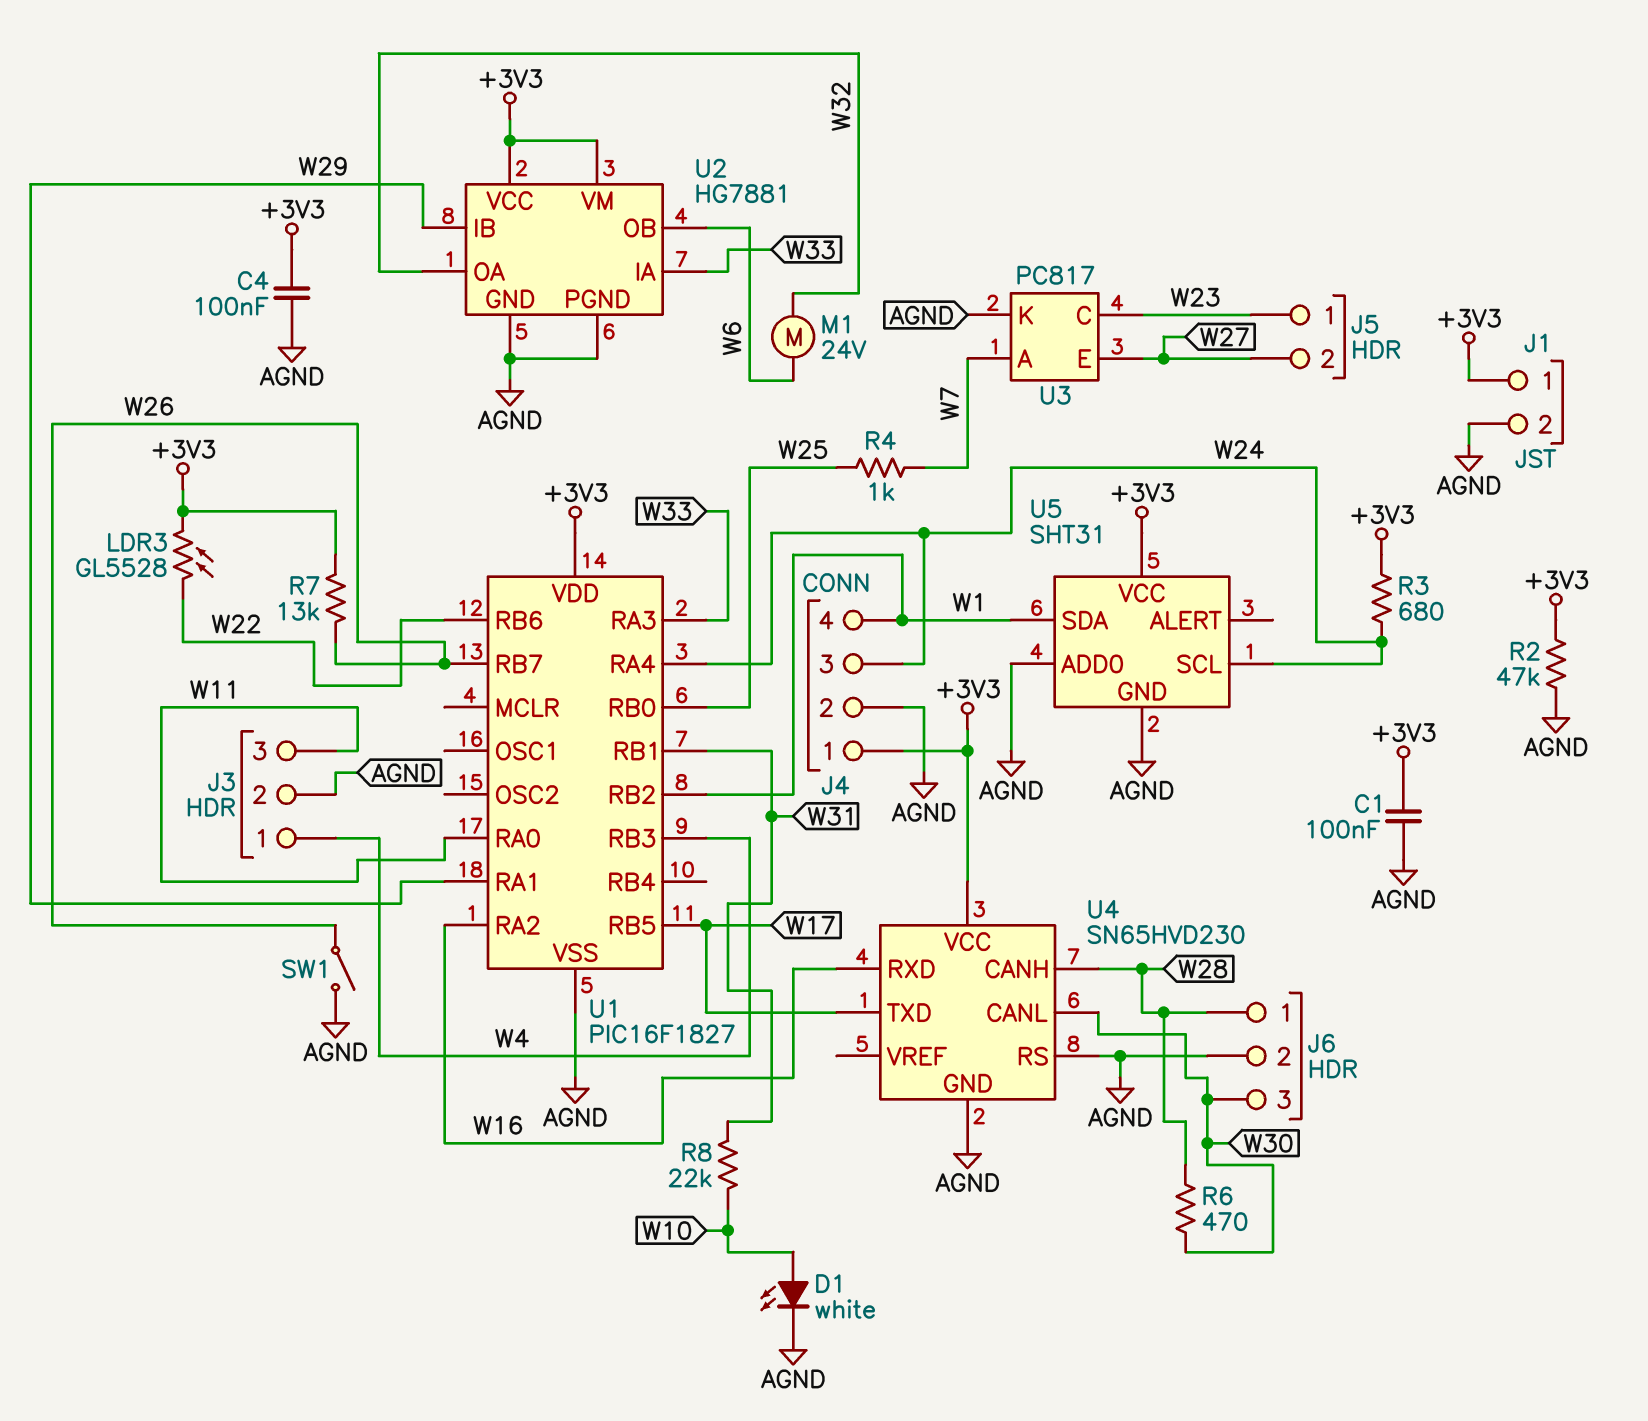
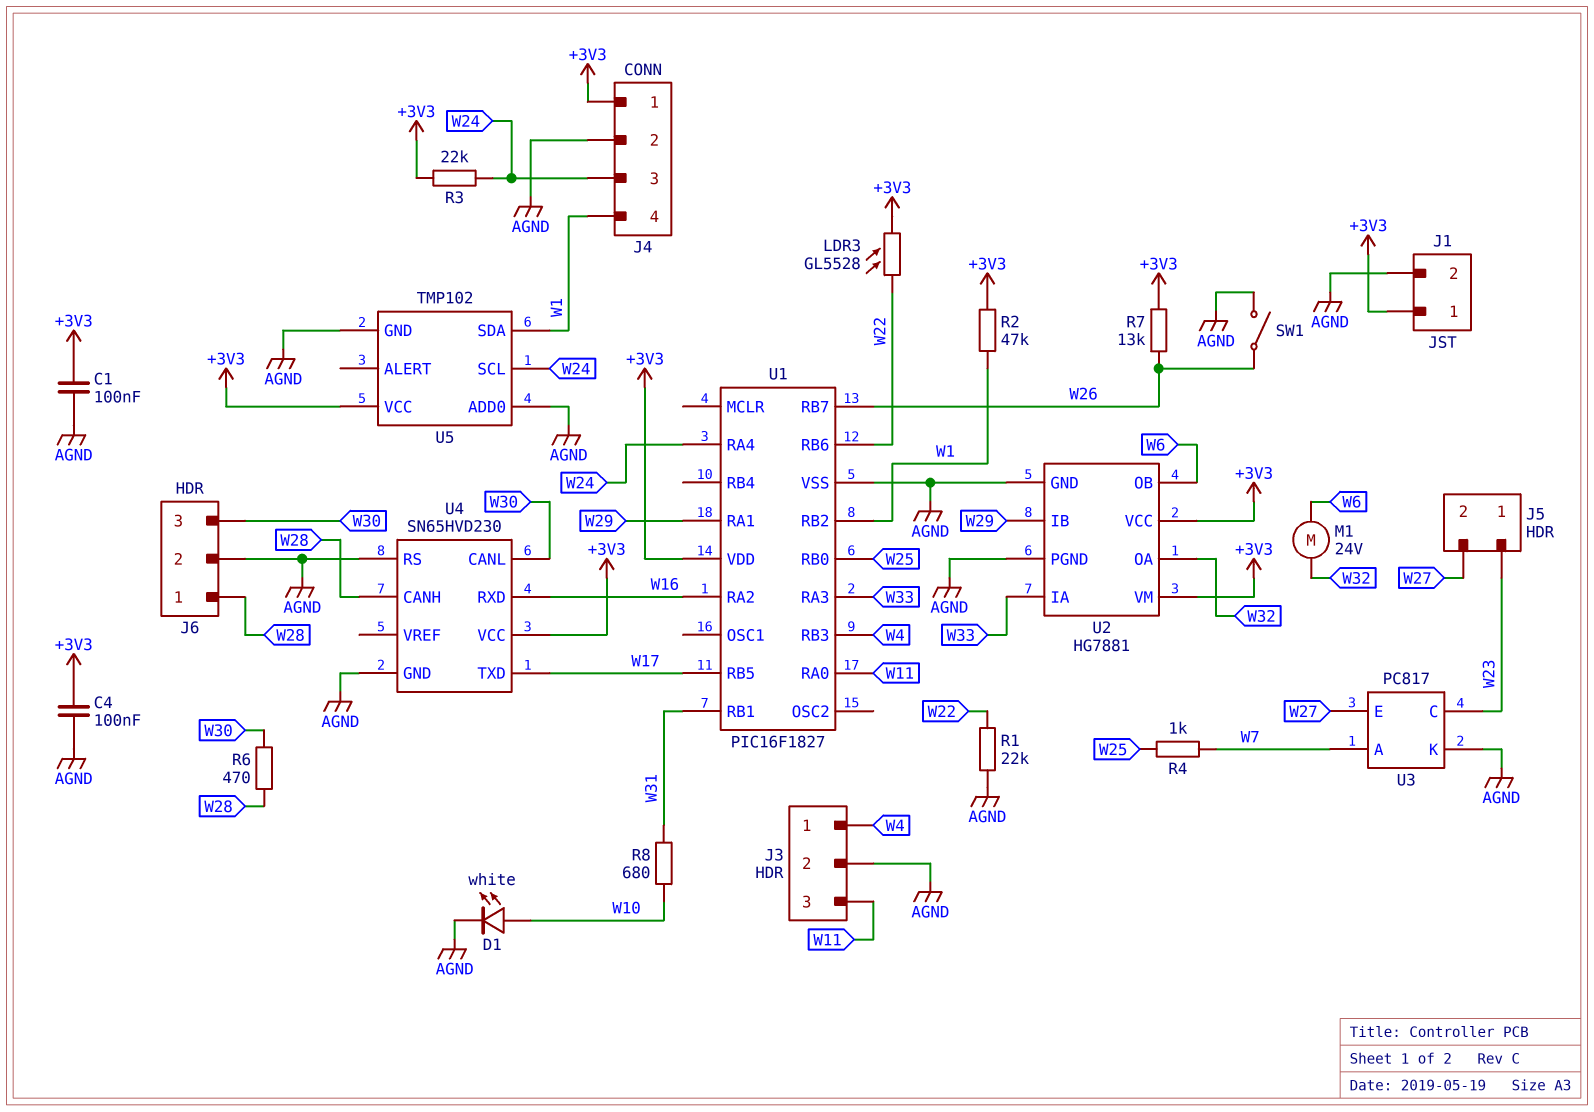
R1: none -> 22k (AGND, W22)
R2: 47k (+3V3, AGND) -> 47k (+3V3, W1)
R3: 680 (+3V3, W24) -> 22k (+3V3, W24)
R8: 22k (W10, W31) -> 680 (W10, W31)
U5: SHT31 -> TMP102

